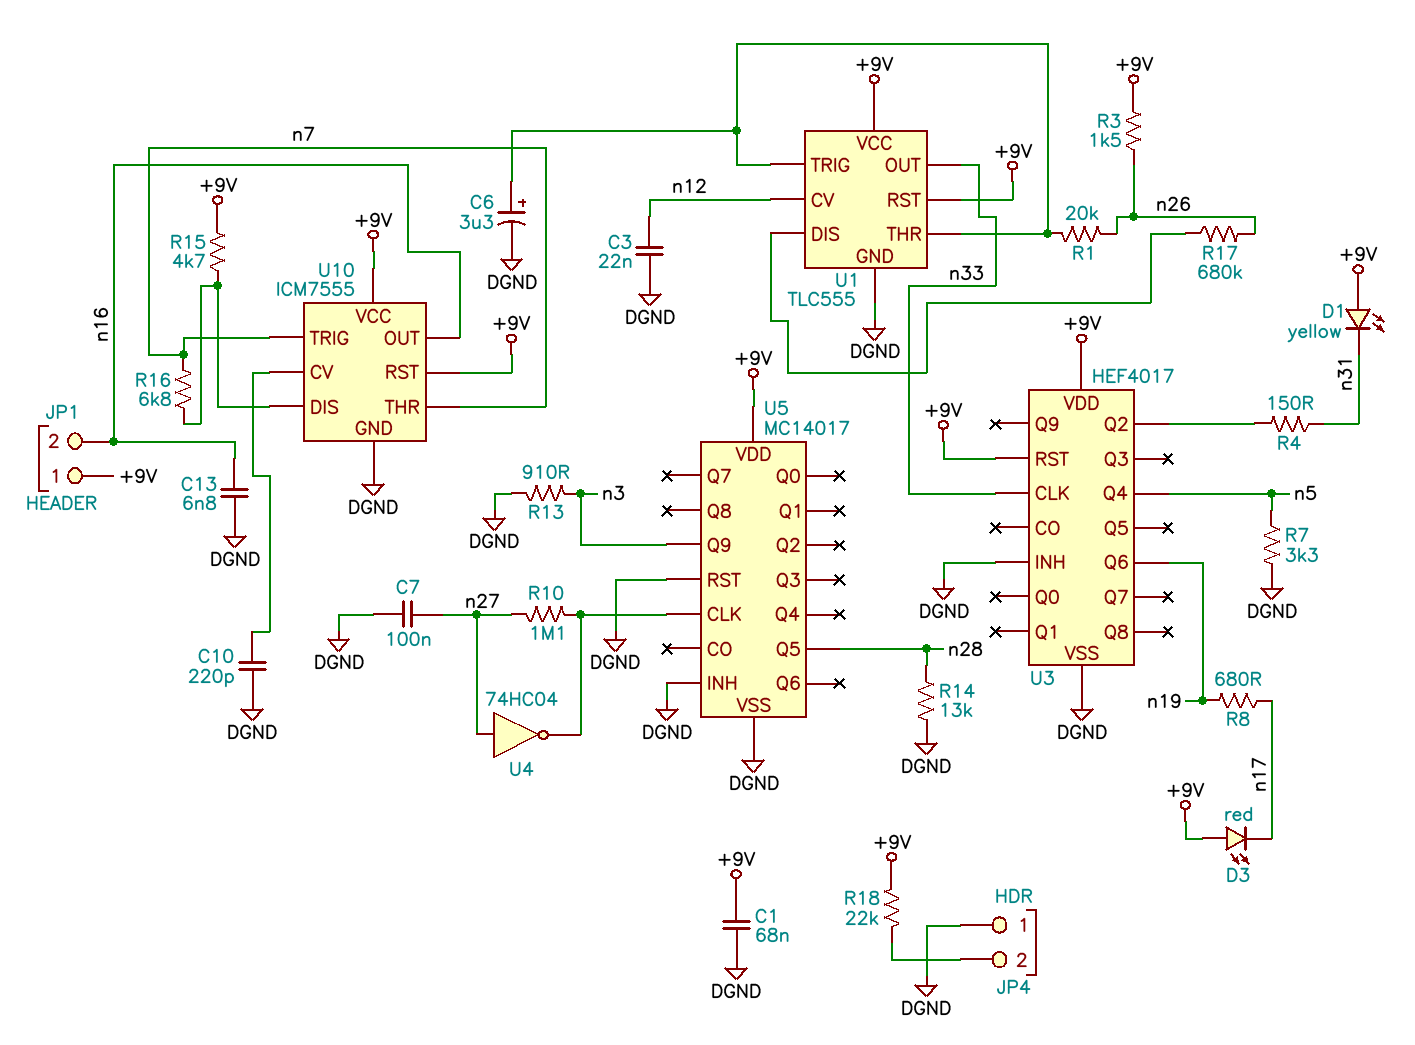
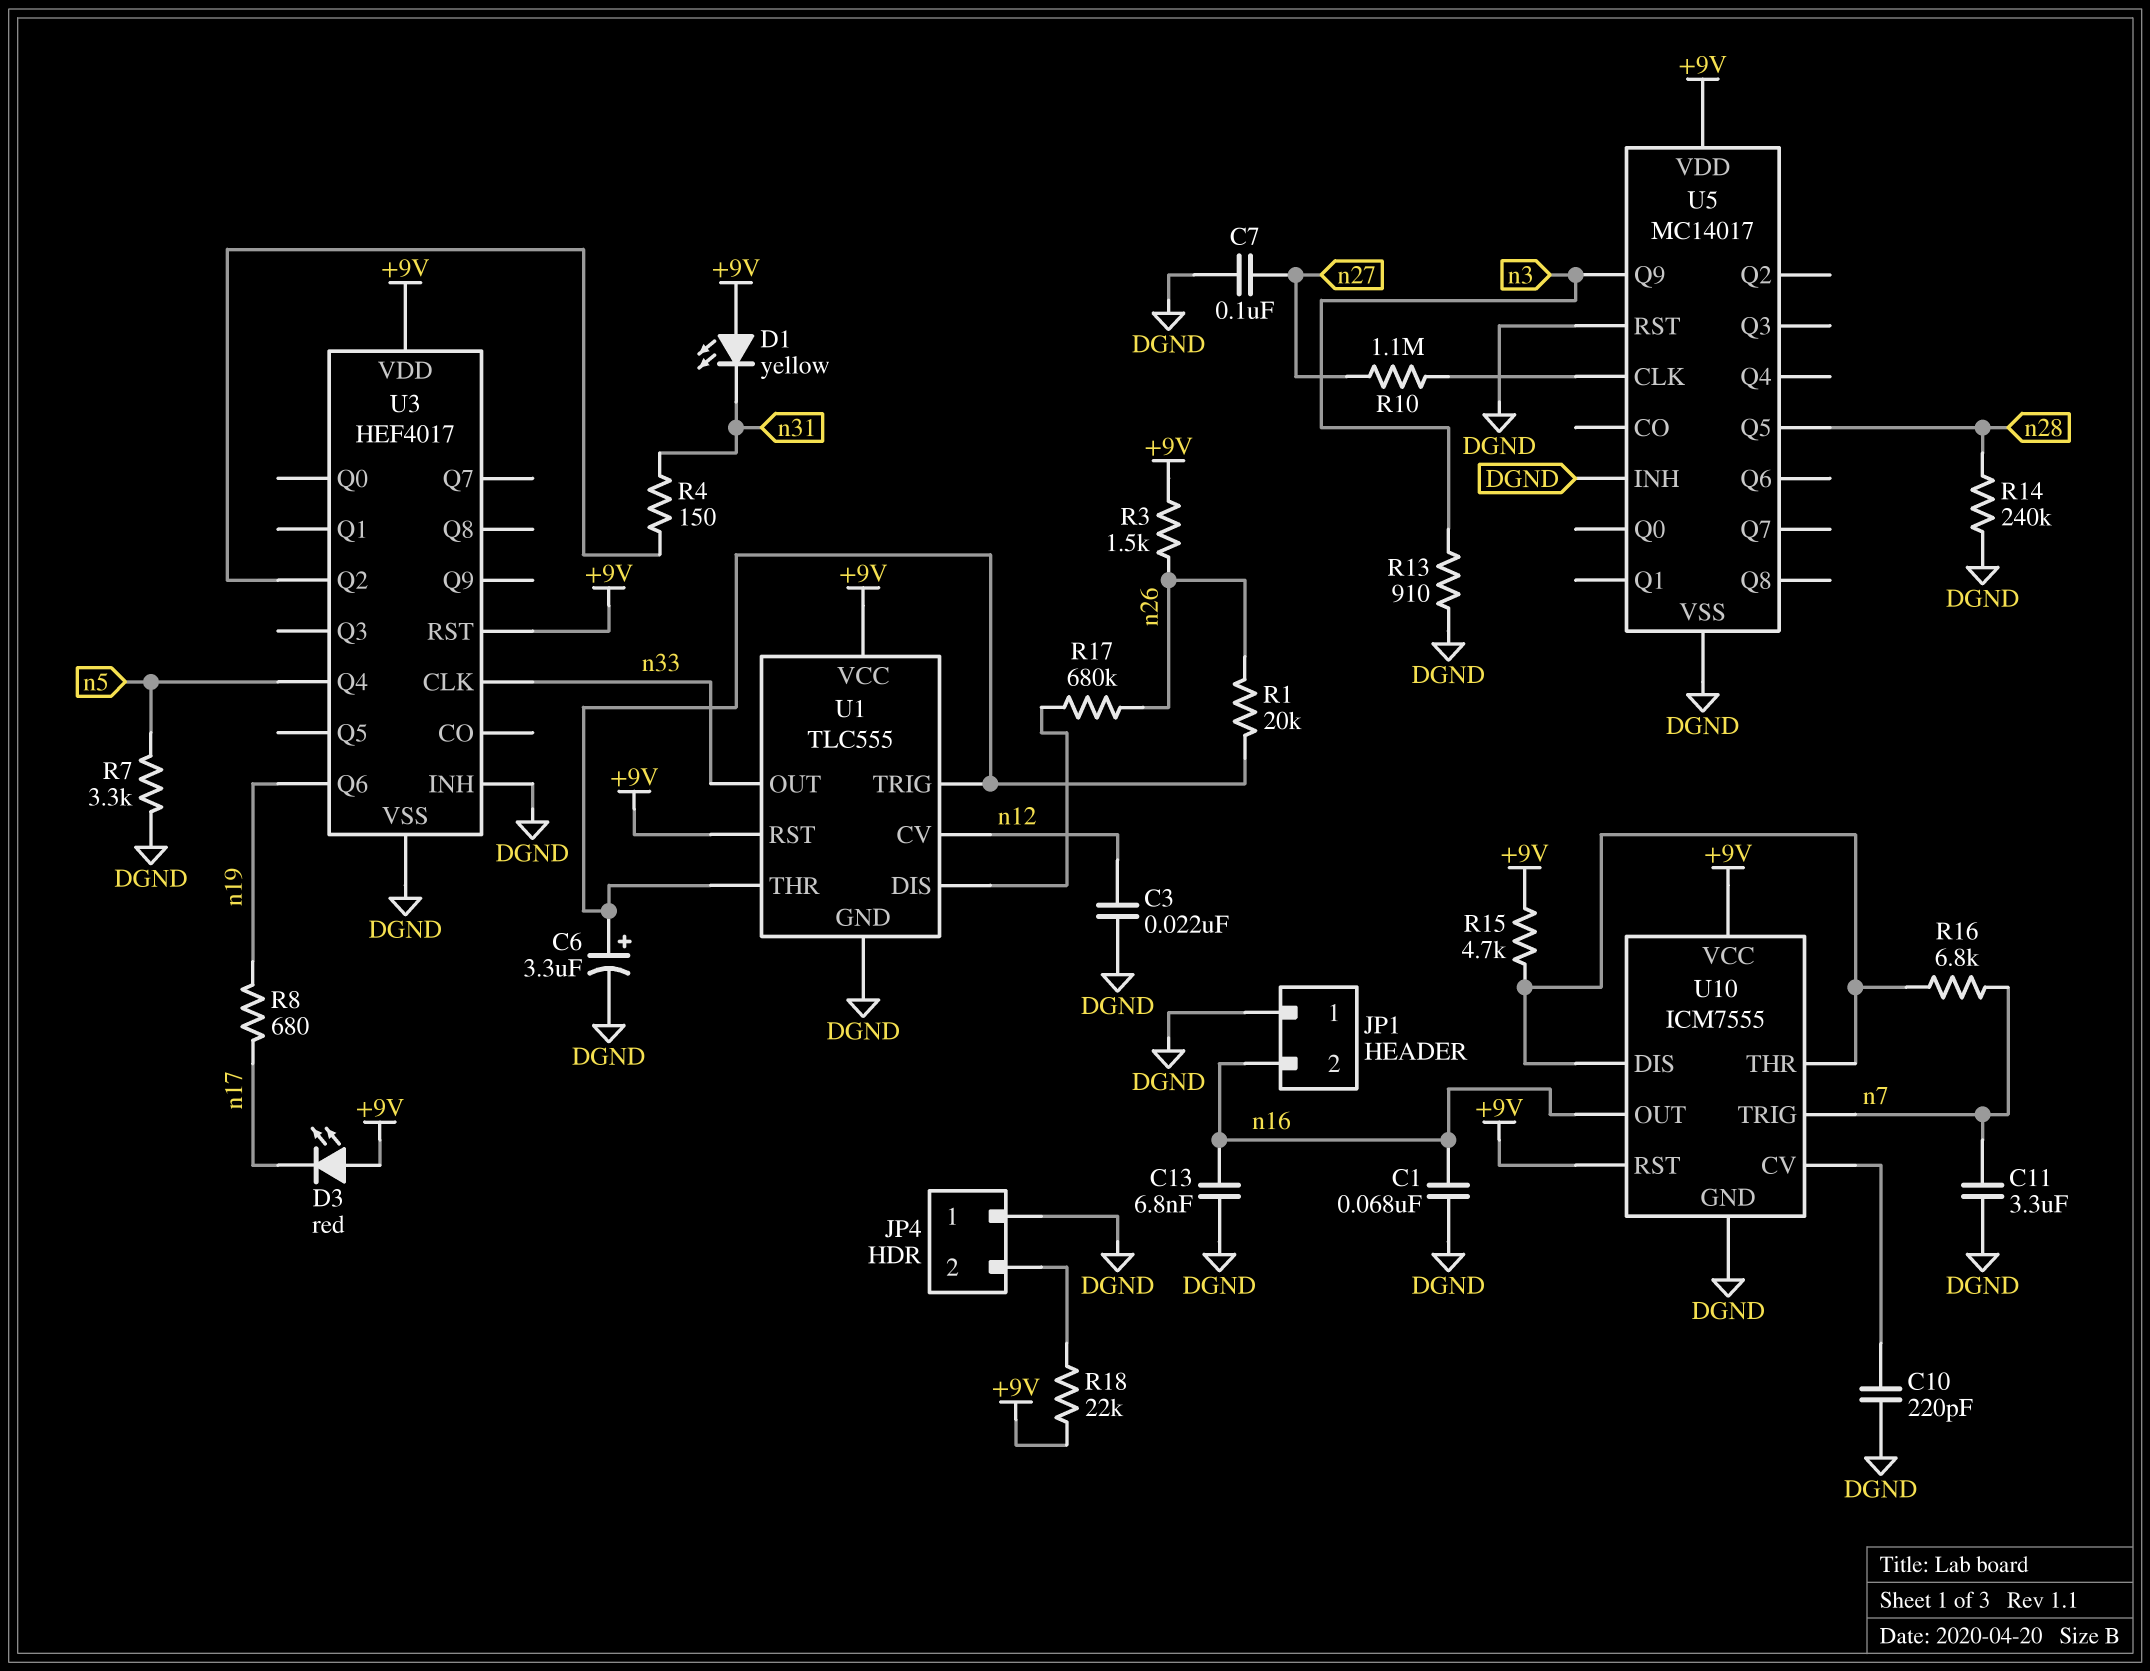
C1: 68nF (+9V, DGND) -> 68nF (DGND, n16)
C11: none -> 3.3uF (DGND, n7)
JP1 pin 1: +9V -> DGND
R14: 13k (DGND, n28) -> 240k (DGND, n28)
U4: NOT 74HC04 (in n27, out U5/CLK) -> none
U10 pin THR: n7 -> U10/DIS

